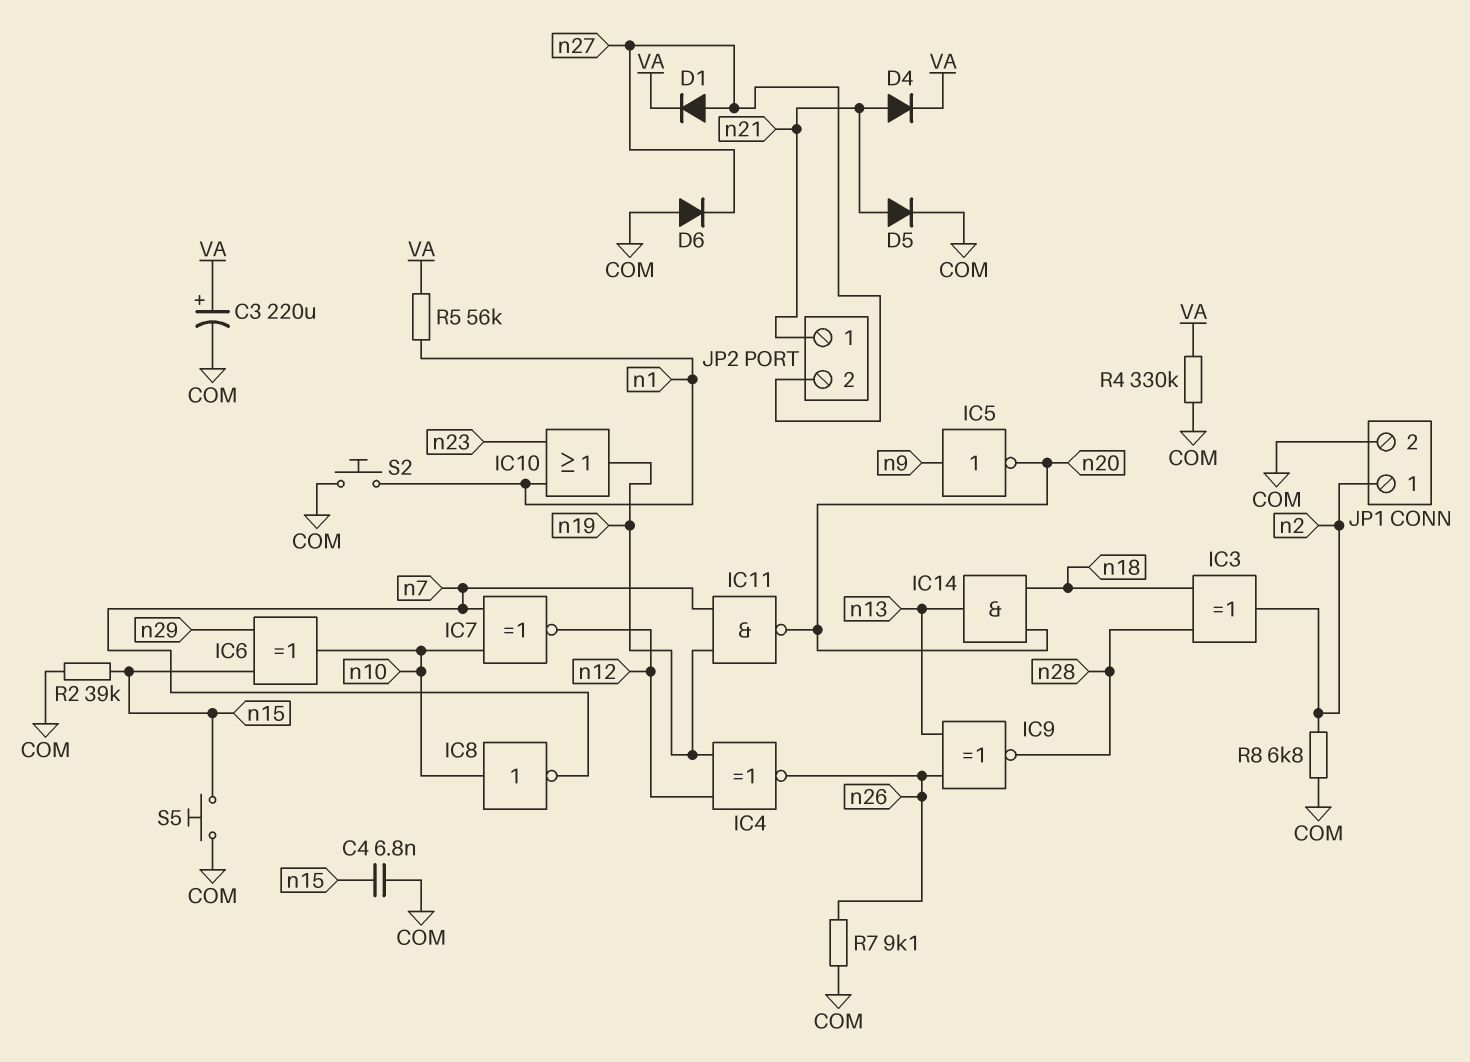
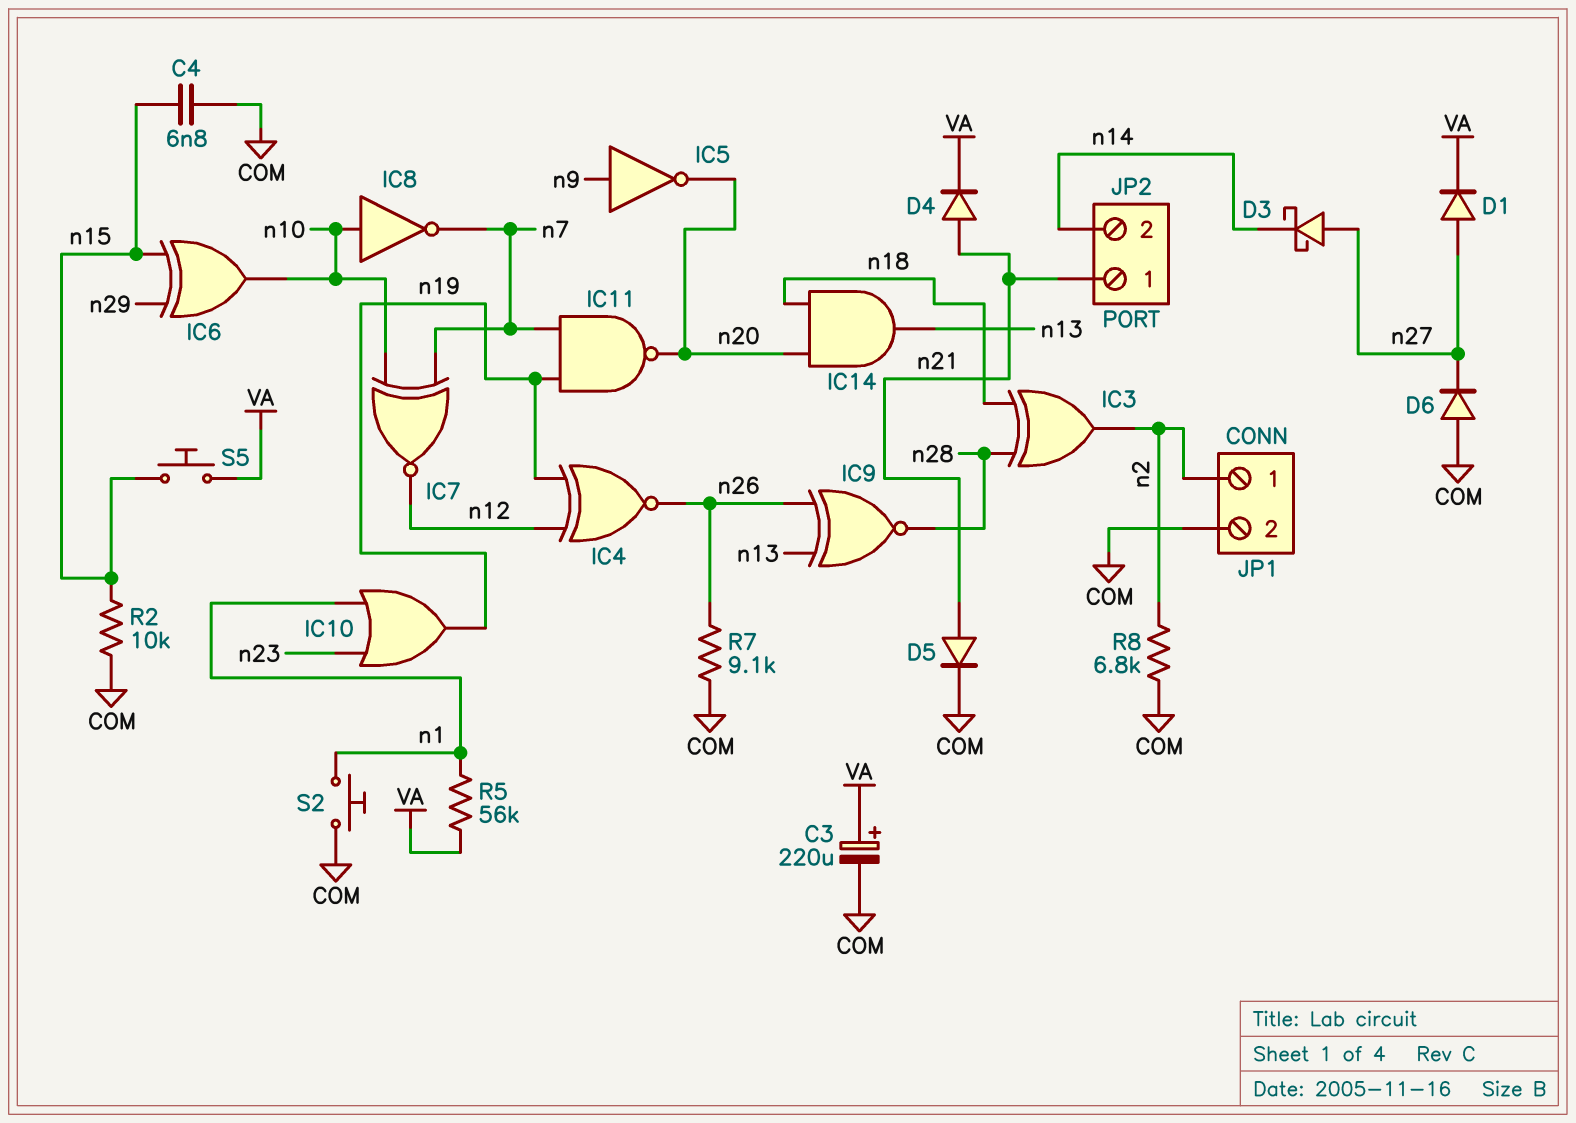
D3: none -> schottky (A n27, K n14)
JP2 pin 2: n27 -> n14
R2: 39k (COM, n15) -> 10k (COM, n15)
R4: 330k (COM, VA) -> none
S5: button (COM, n15) -> button (VA, n15)

